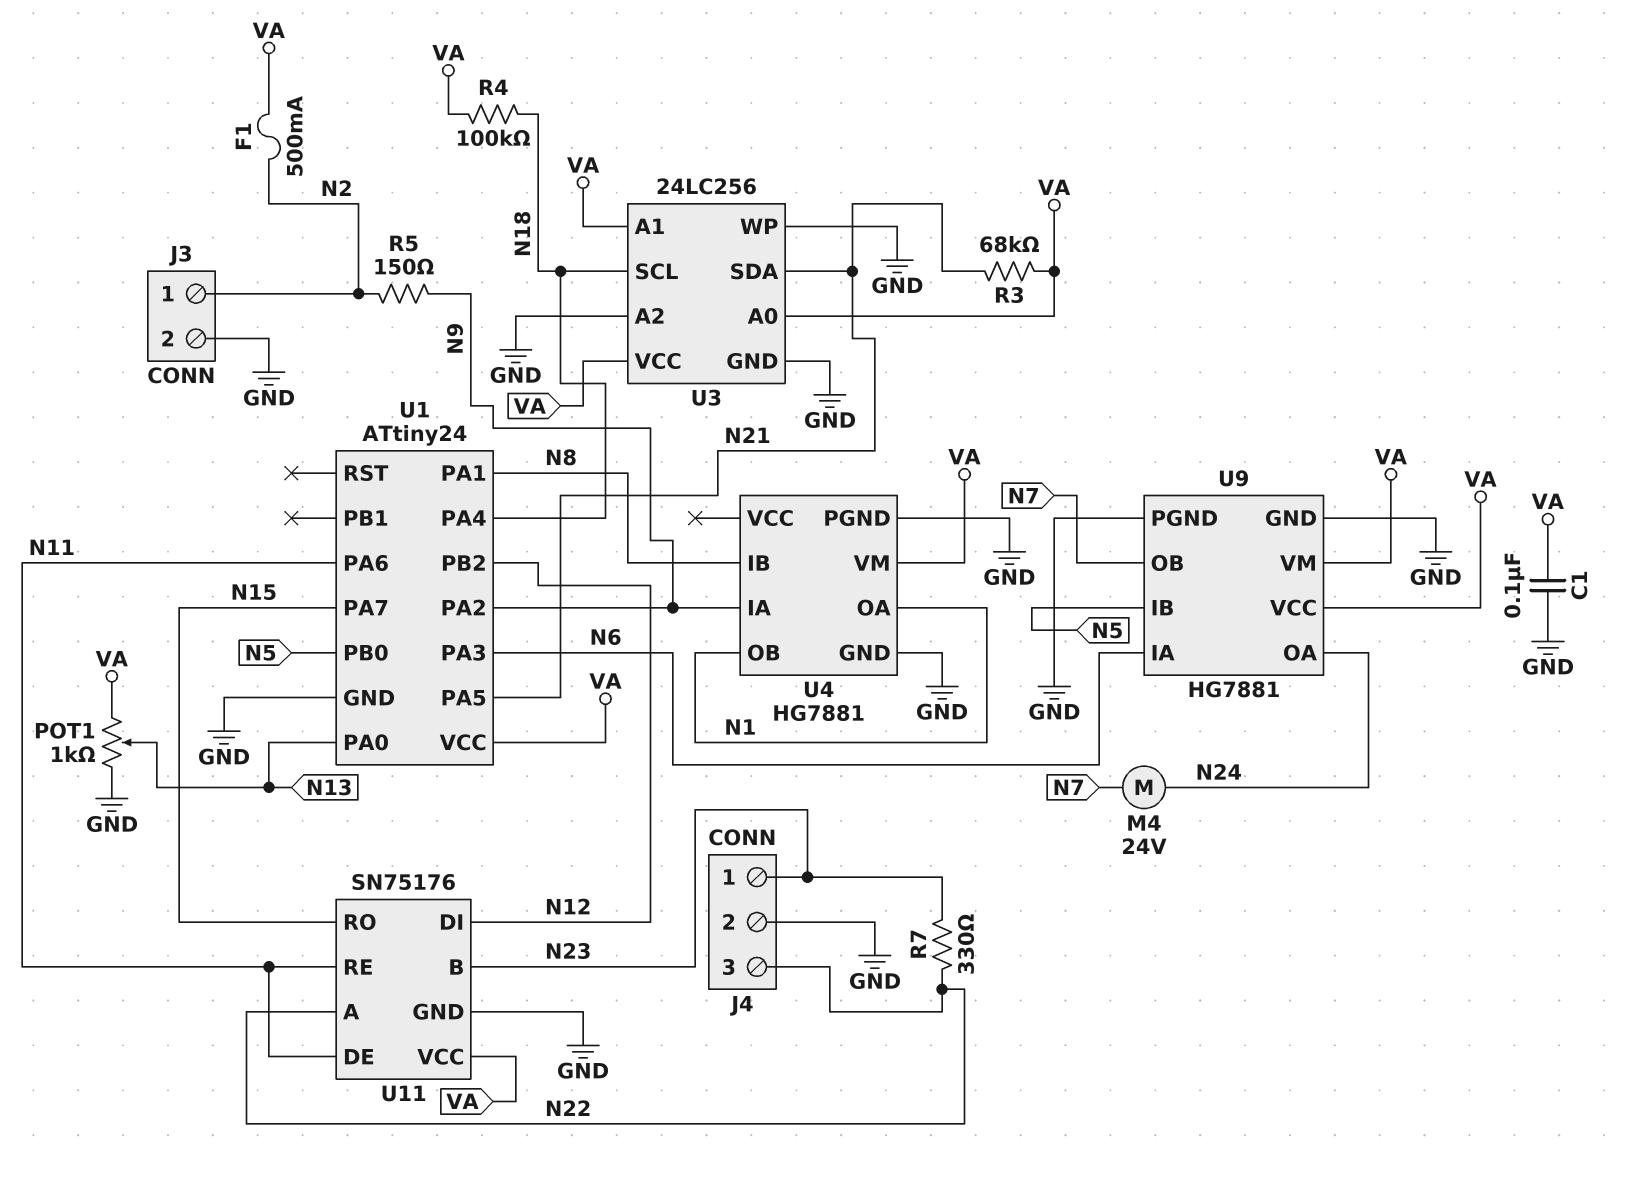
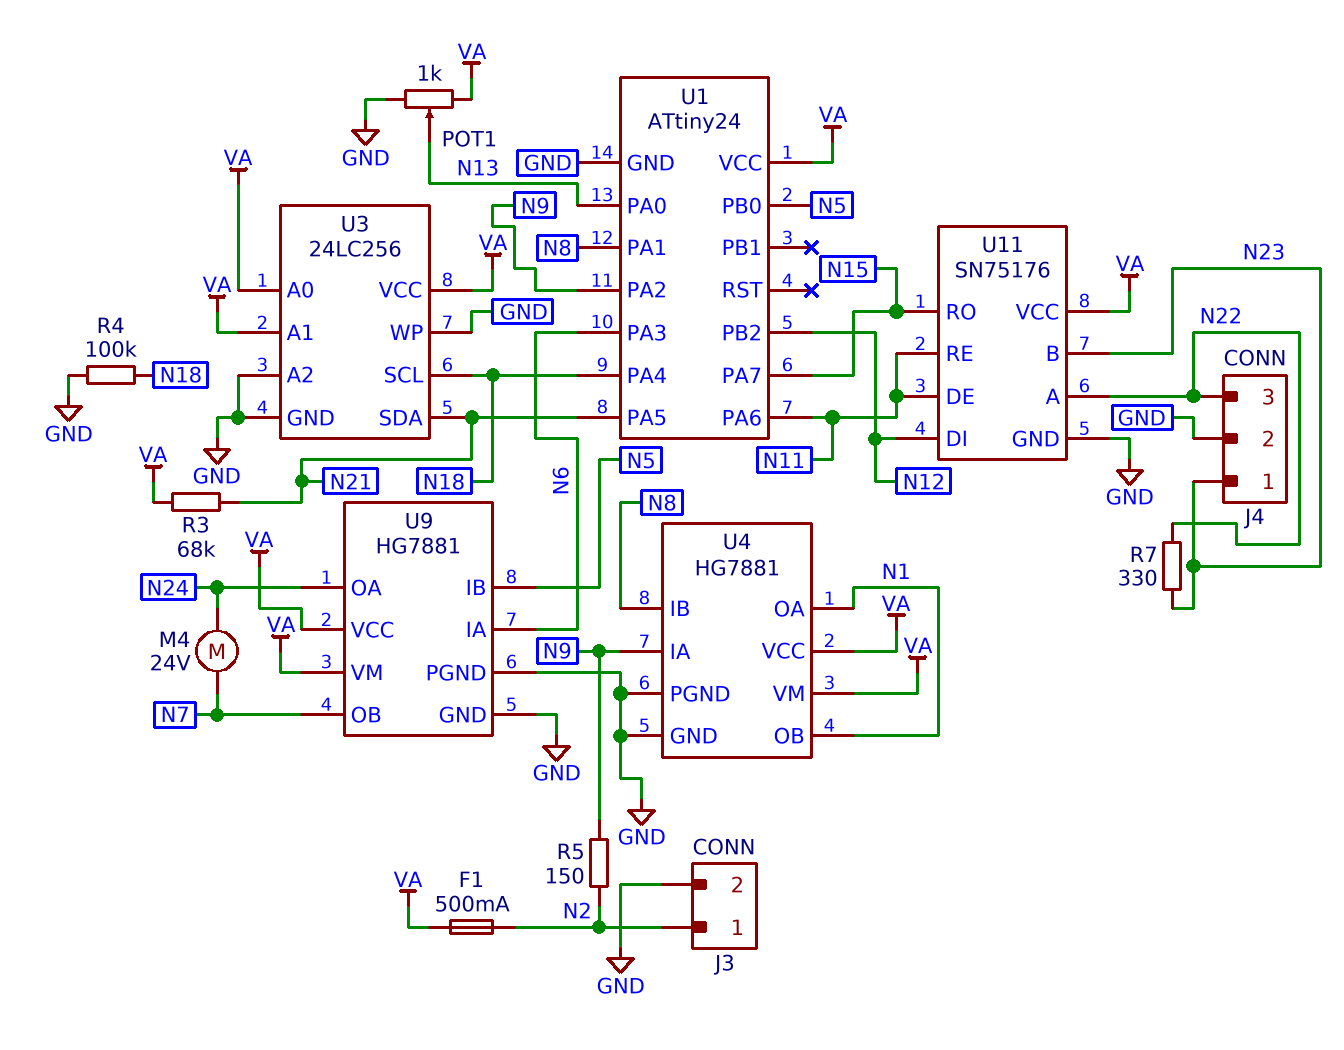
C1: 100nF (GND, VA) -> none
R4: 100k (N18, VA) -> 100k (GND, N18)
U4 pin VCC: none -> VA

